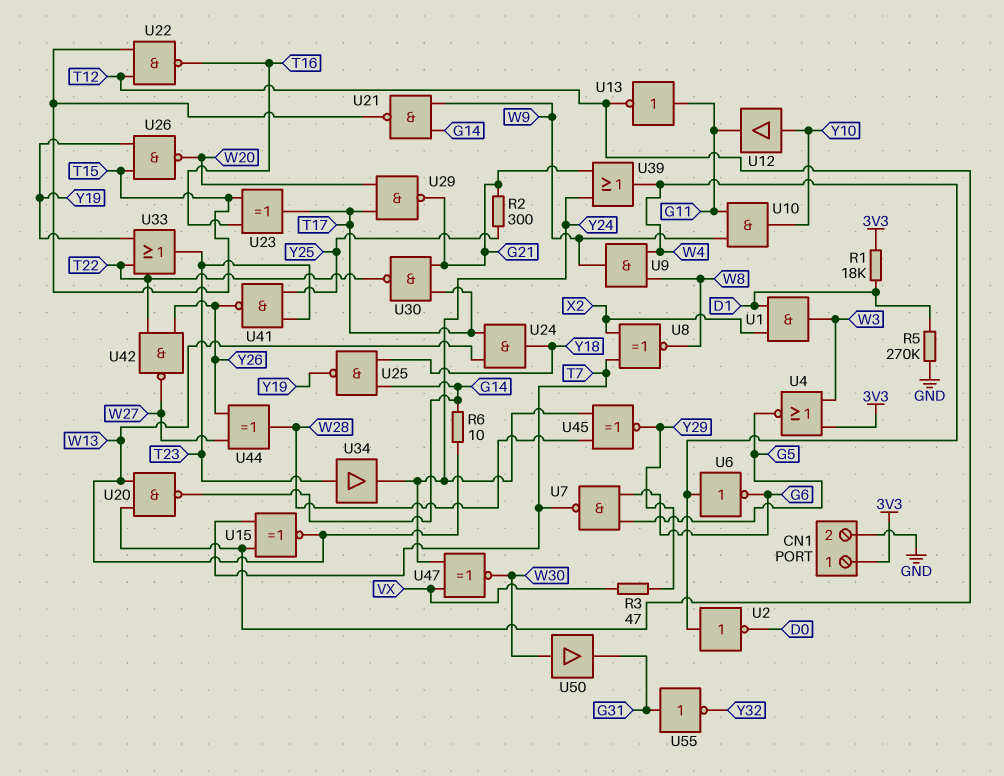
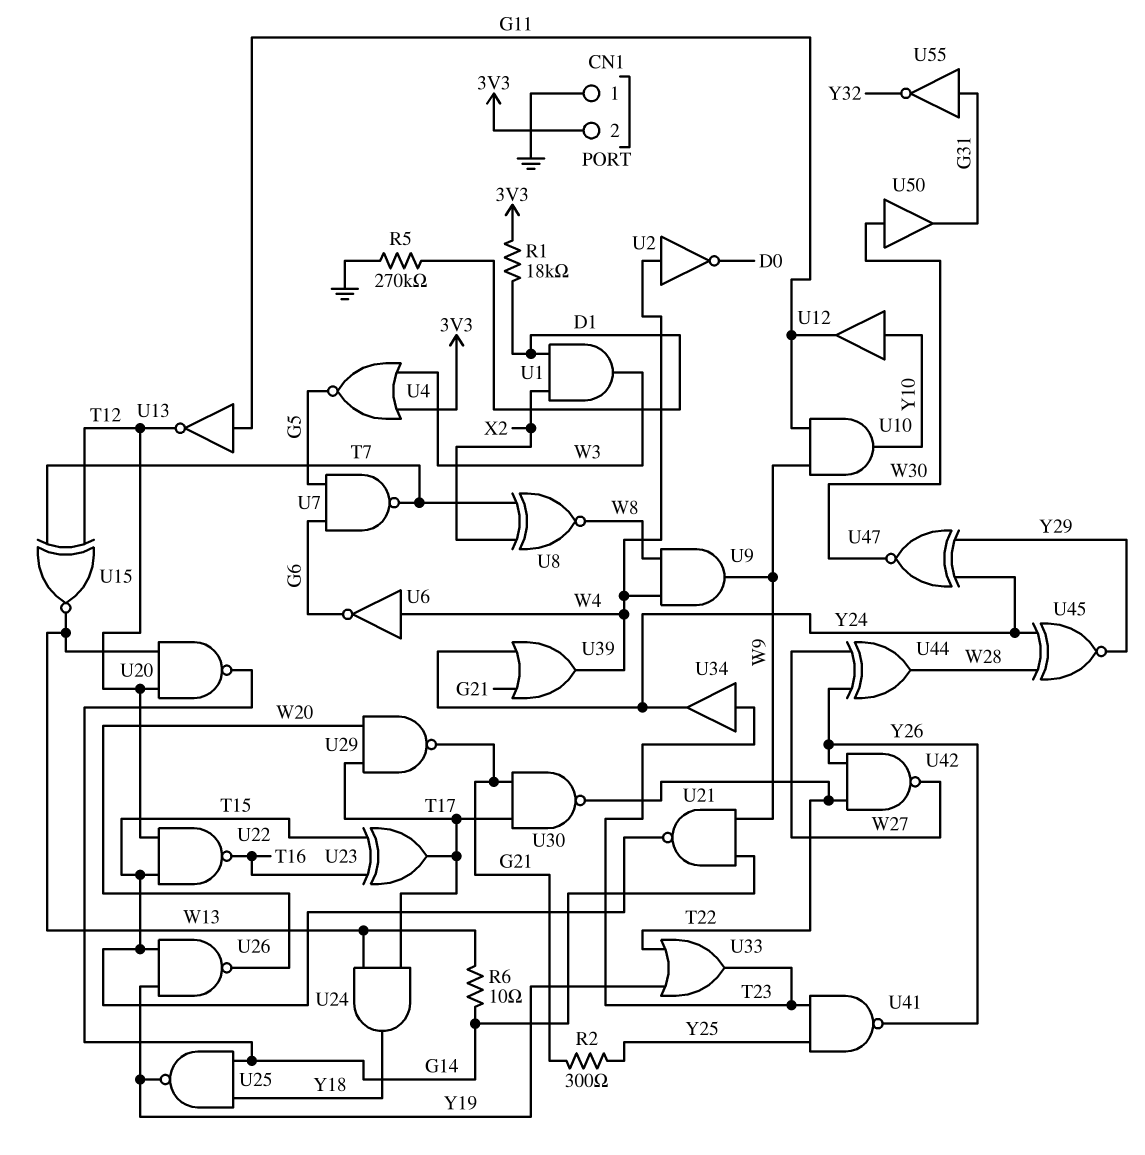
CN1 pin 1: 3V3 -> GND
CN1 pin 2: GND -> 3V3
R3: 47 (VX, Y29) -> none
U47: XNOR (in VX, in Y24, out W30) -> XNOR (in Y24, in Y29, out W30)

